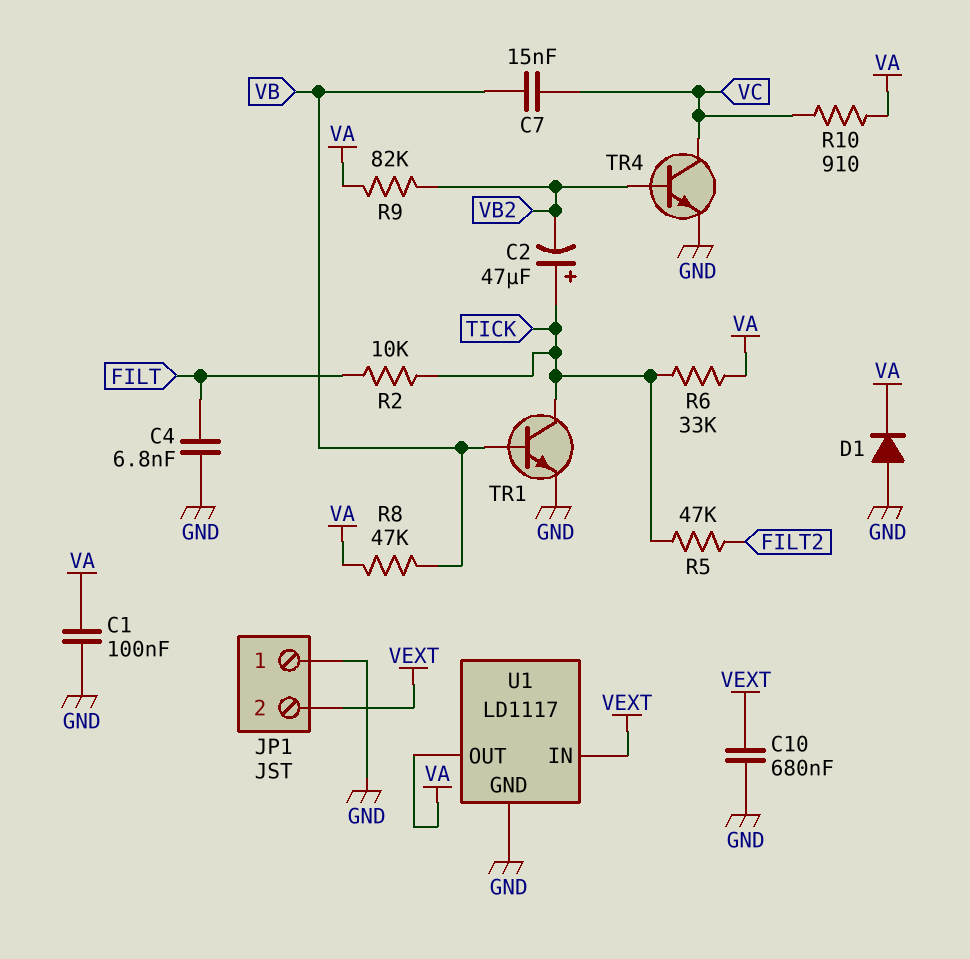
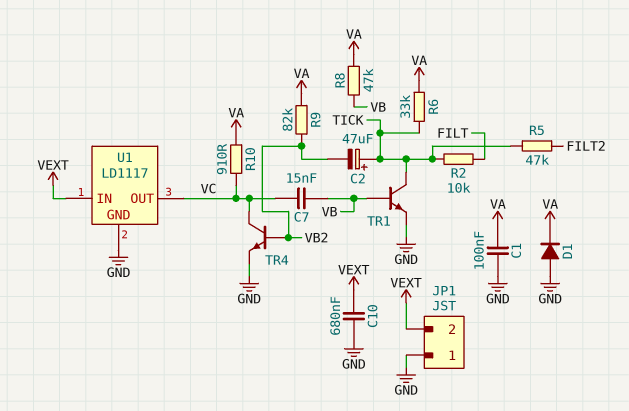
C4: 6.8nF (FILT, GND) -> none
U1 pin OUT: VA -> VC

